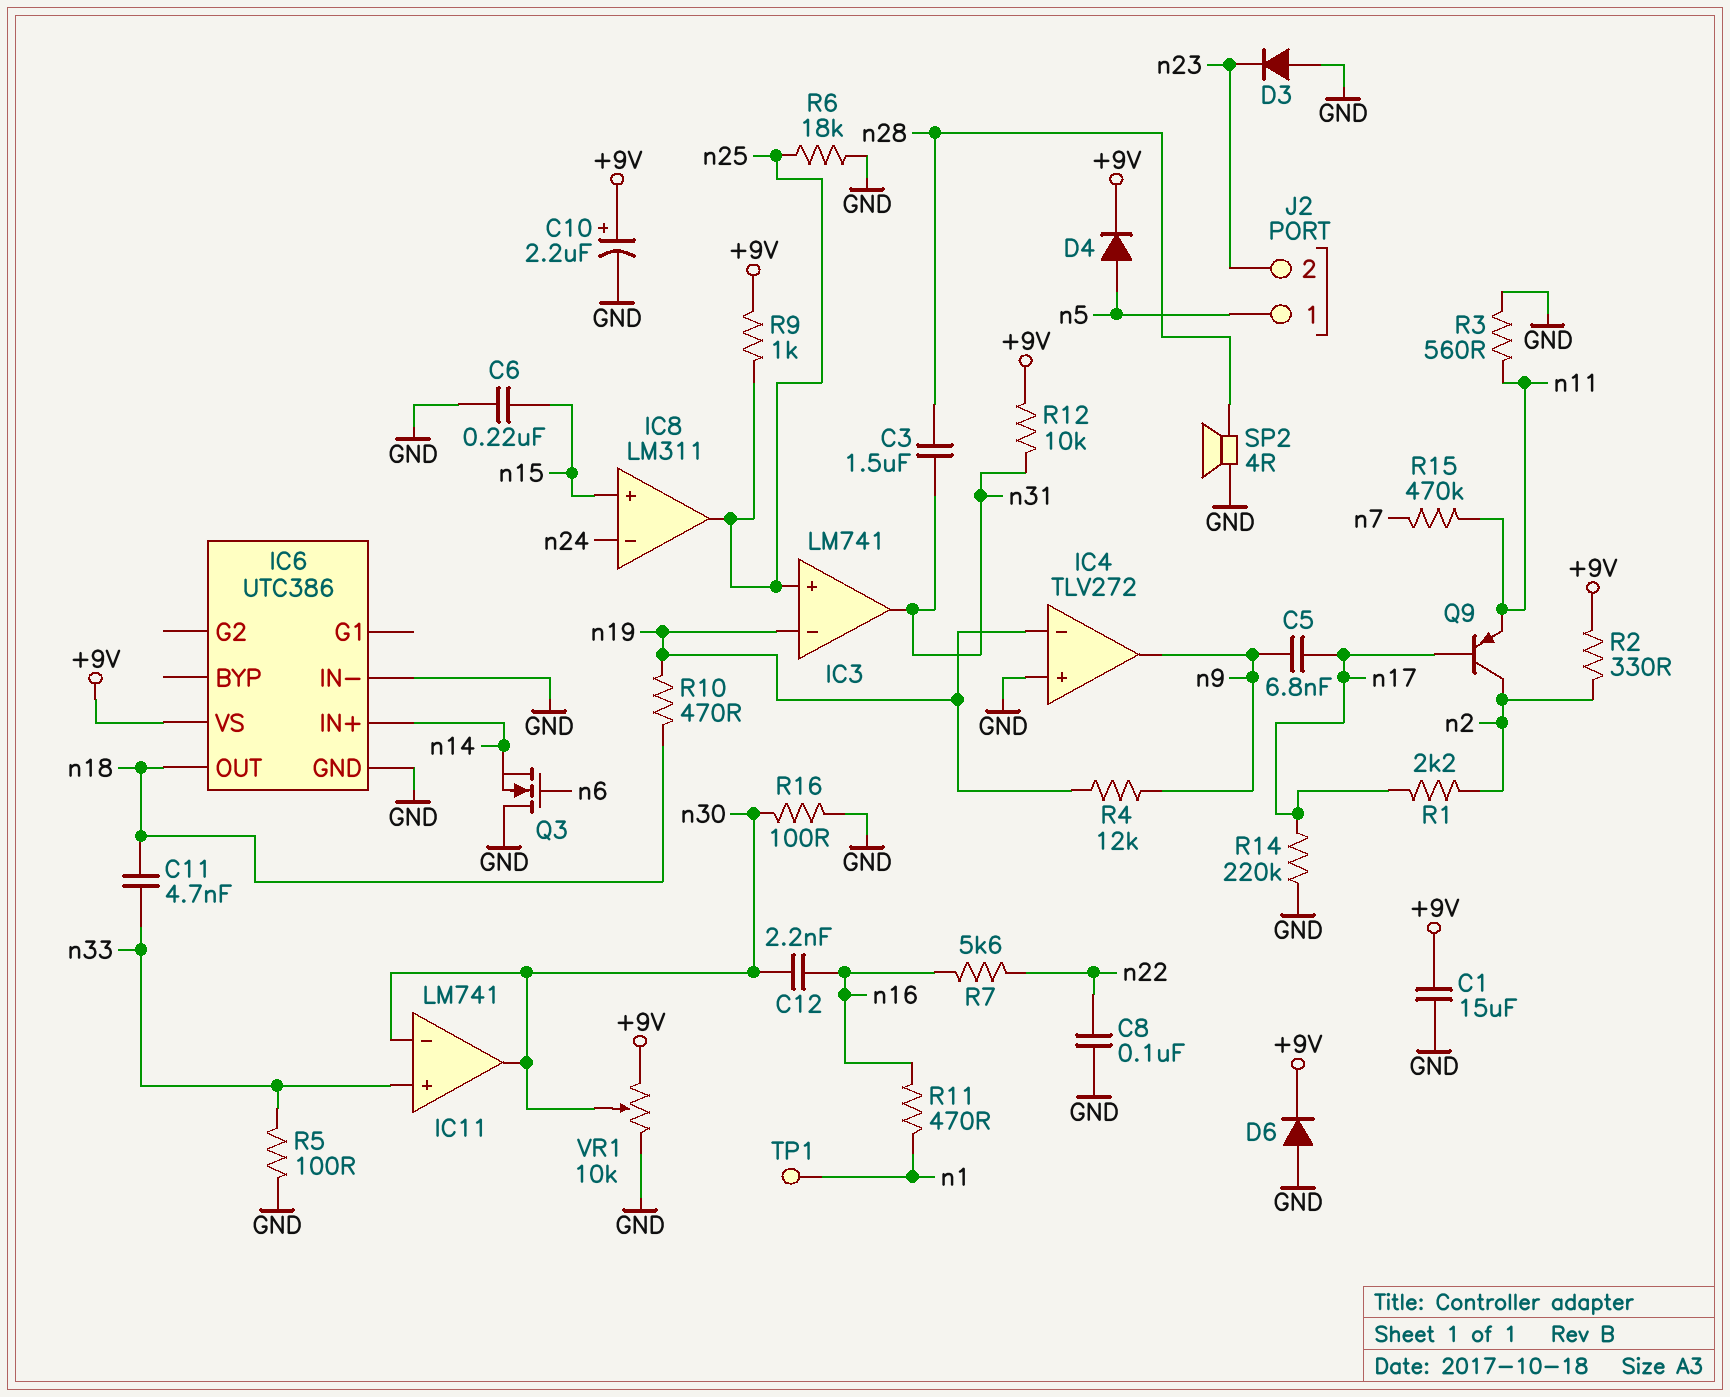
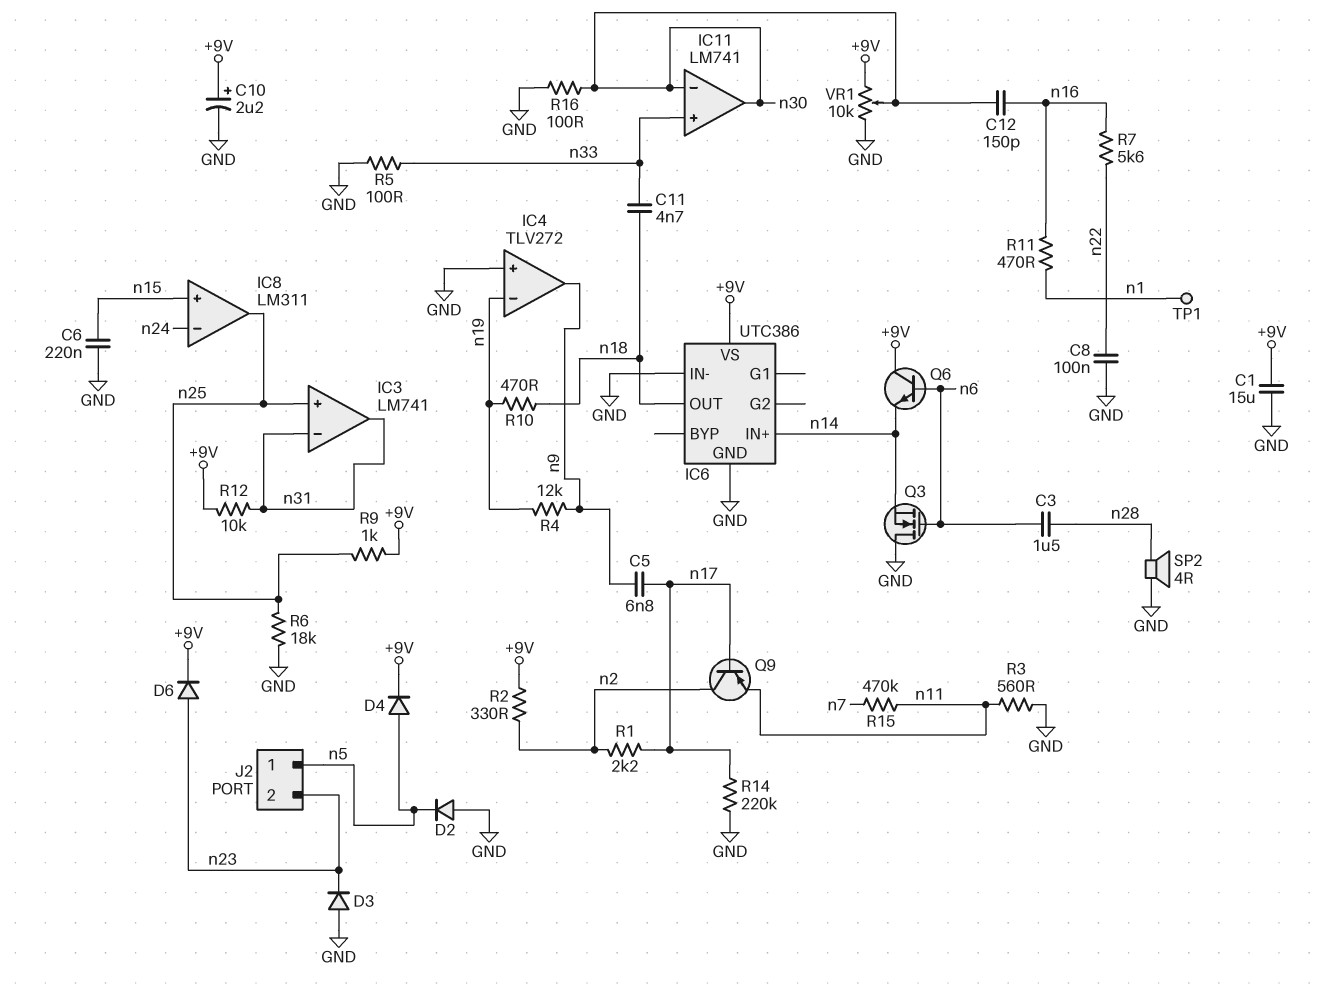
C3: 1.5uF (n28, n31) -> 1.5uF (n6, n28)
C12: 2.2nF (n16, n30) -> 150pF (n16, n30)
D2: none -> diode (A GND, K n5)
D6: diode (A GND, K +9V) -> diode (A n23, K +9V)
IC3 pin in-: n19 -> n31
Q6: none -> NPN (B n6, C +9V, E n14)

